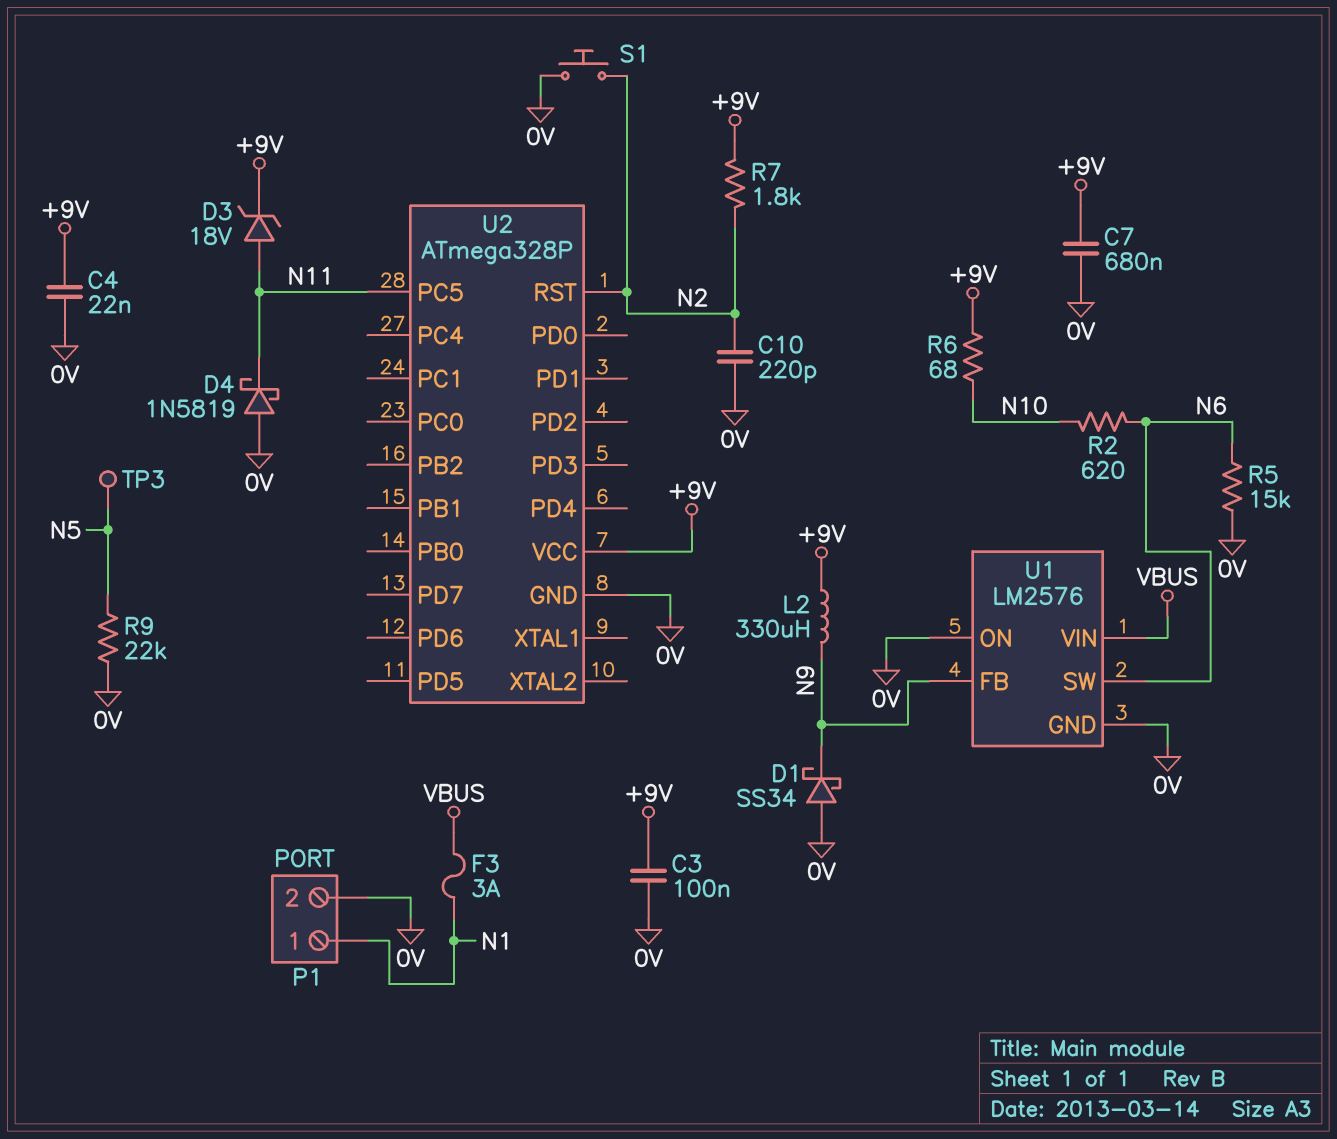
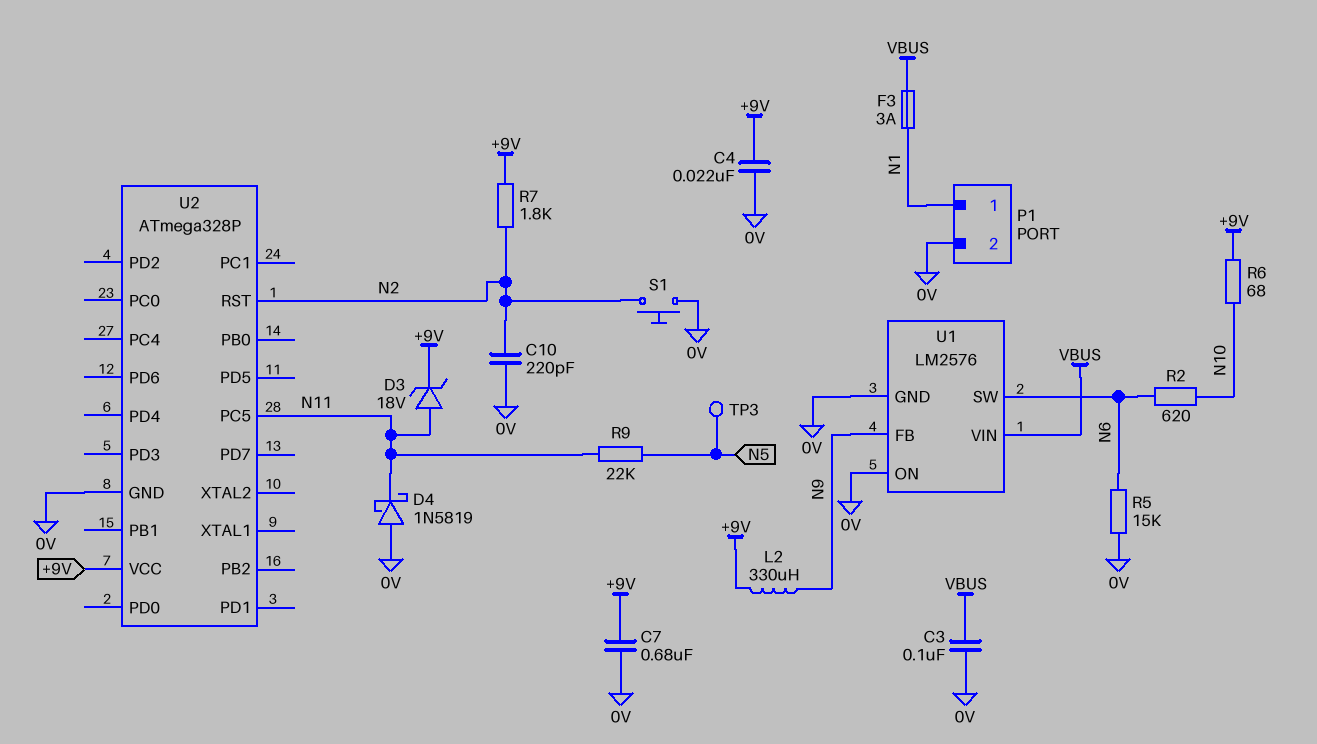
C3: 100nF (+9V, 0V) -> 100nF (0V, VBUS)
D1: schottky SS34 (A 0V, K N9) -> none
R9: 22k (0V, N5) -> 22k (N5, N11)

